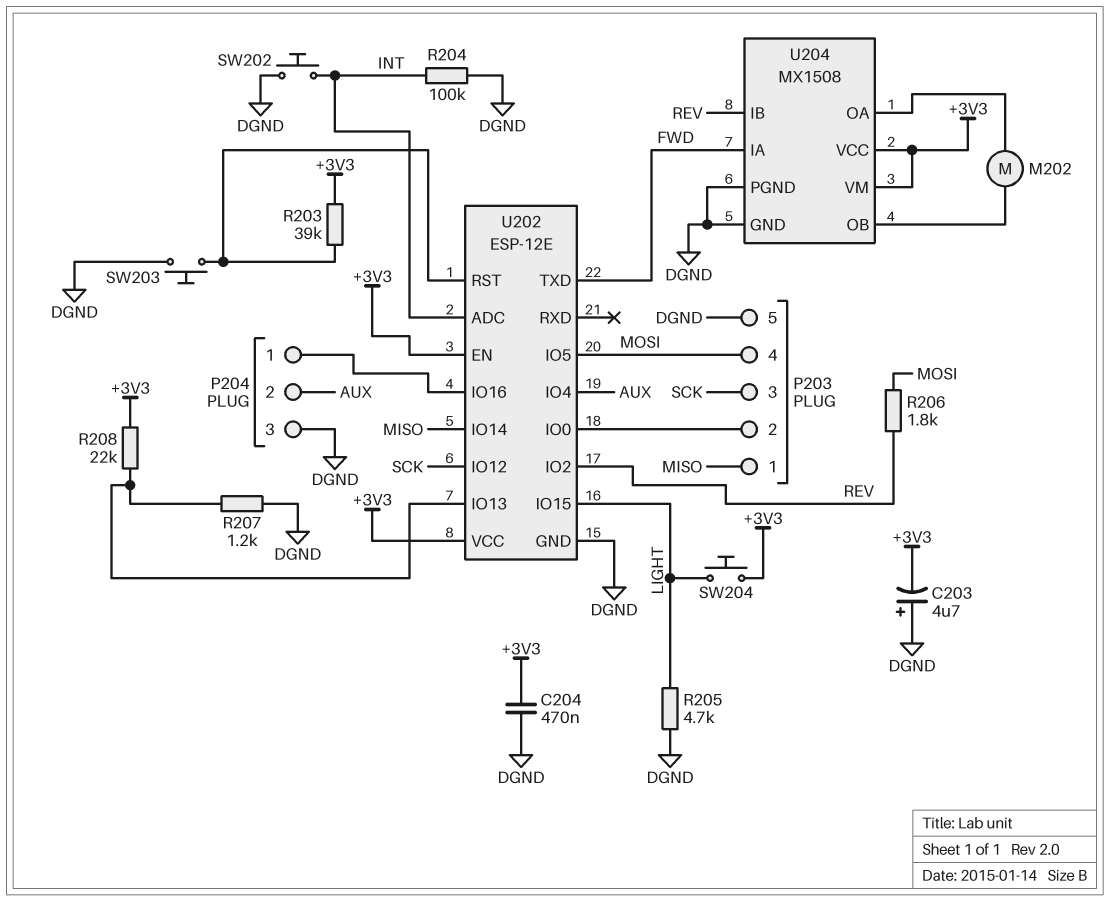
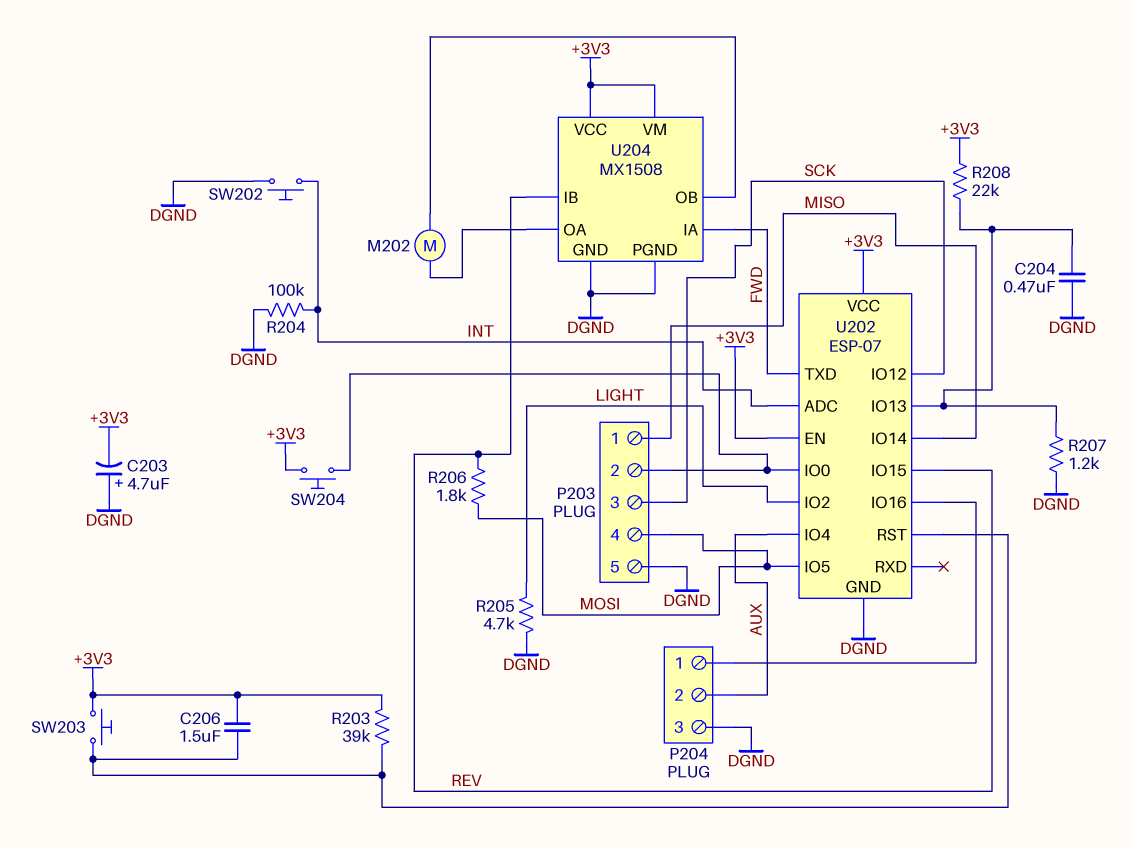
C204: 470nF (+3V3, DGND) -> 470nF (DGND, U202/IO13)
C206: none -> 1.5uF (+3V3, U202/RST)
SW203: button (DGND, U202/RST) -> button (+3V3, U202/RST)
SW204: button (+3V3, LIGHT) -> button (+3V3, P203/2)
U202: ESP-12E -> ESP-07
U202 pin IO2: REV -> LIGHT
U202 pin IO15: LIGHT -> REV

